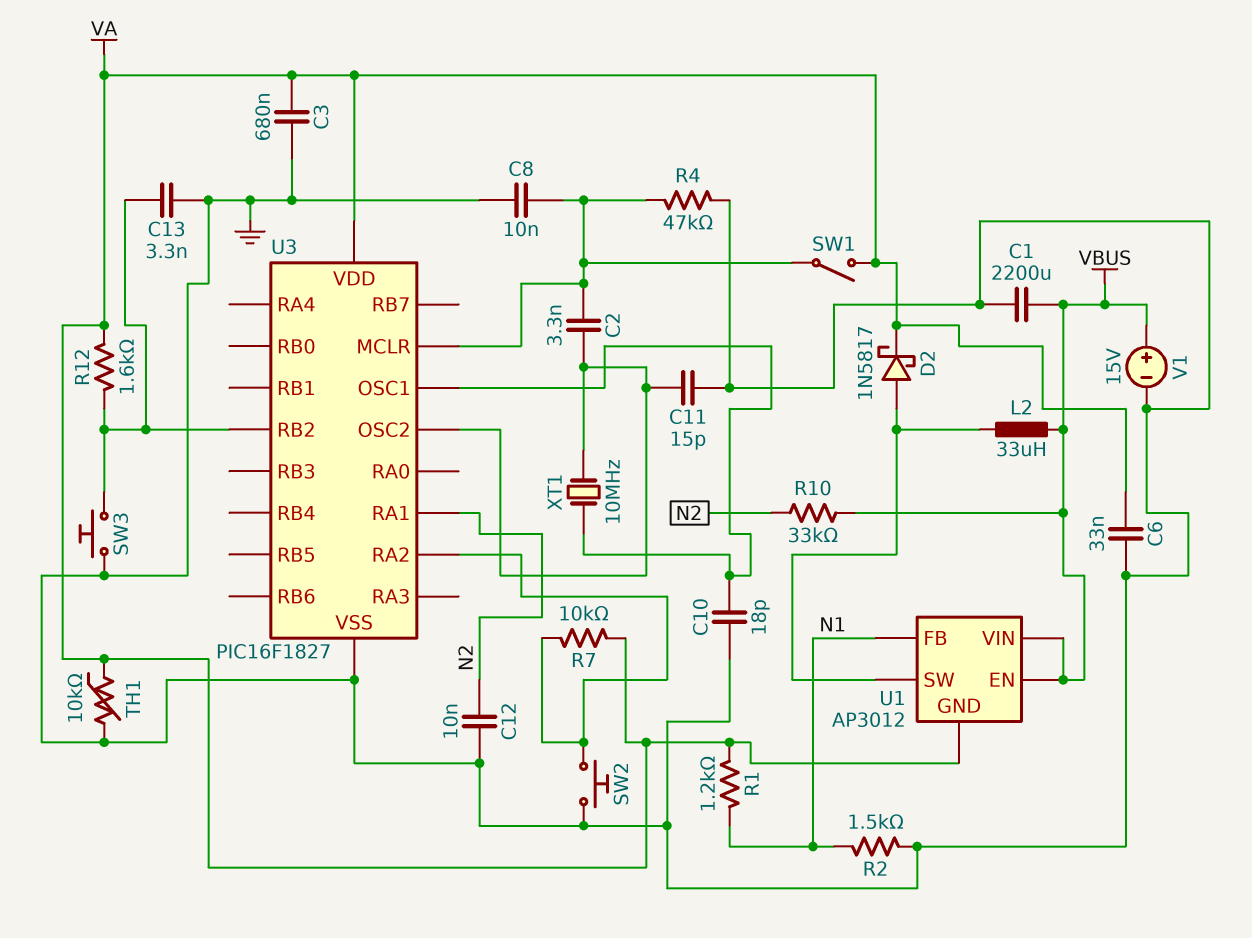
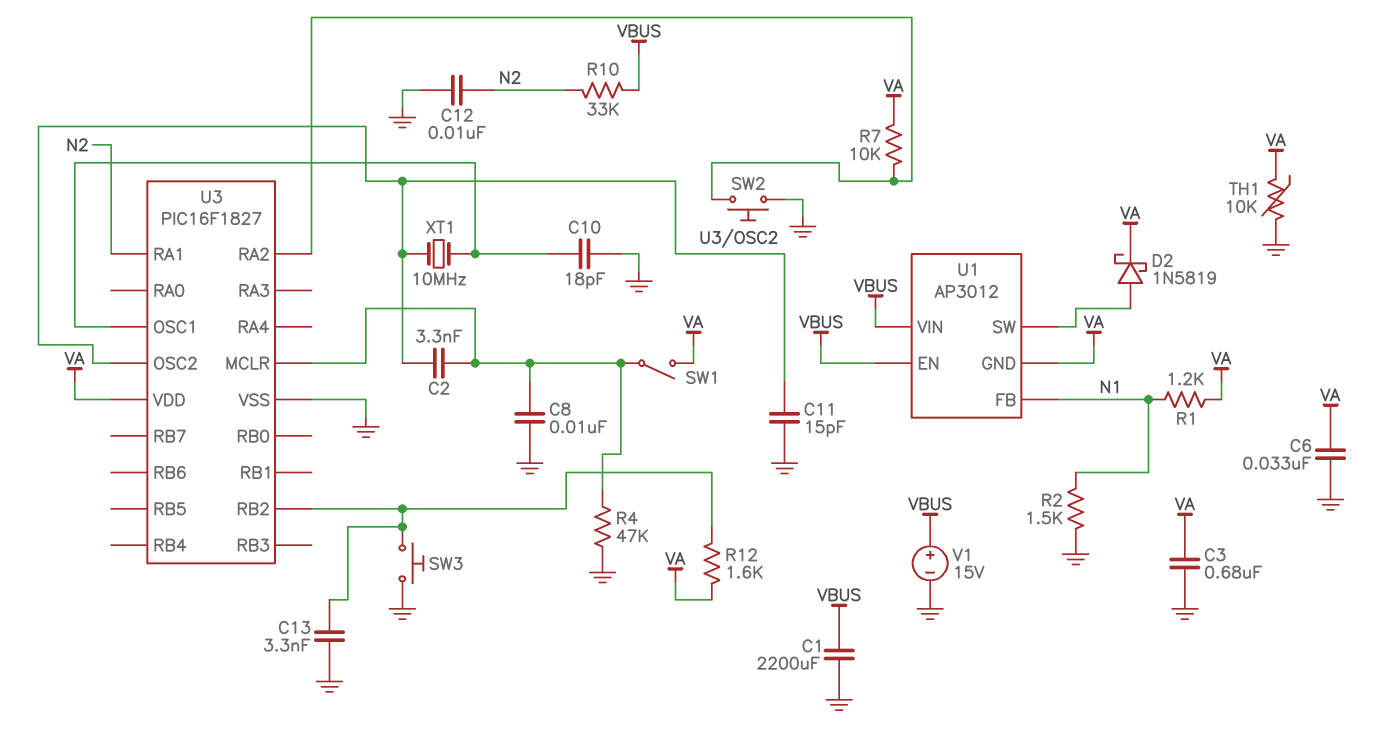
D2: schottky 1N5817 (A U1/SW, K VA) -> schottky 1N5819 (A U1/SW, K VA)
L2: 33uH (U1/SW, VBUS) -> none

